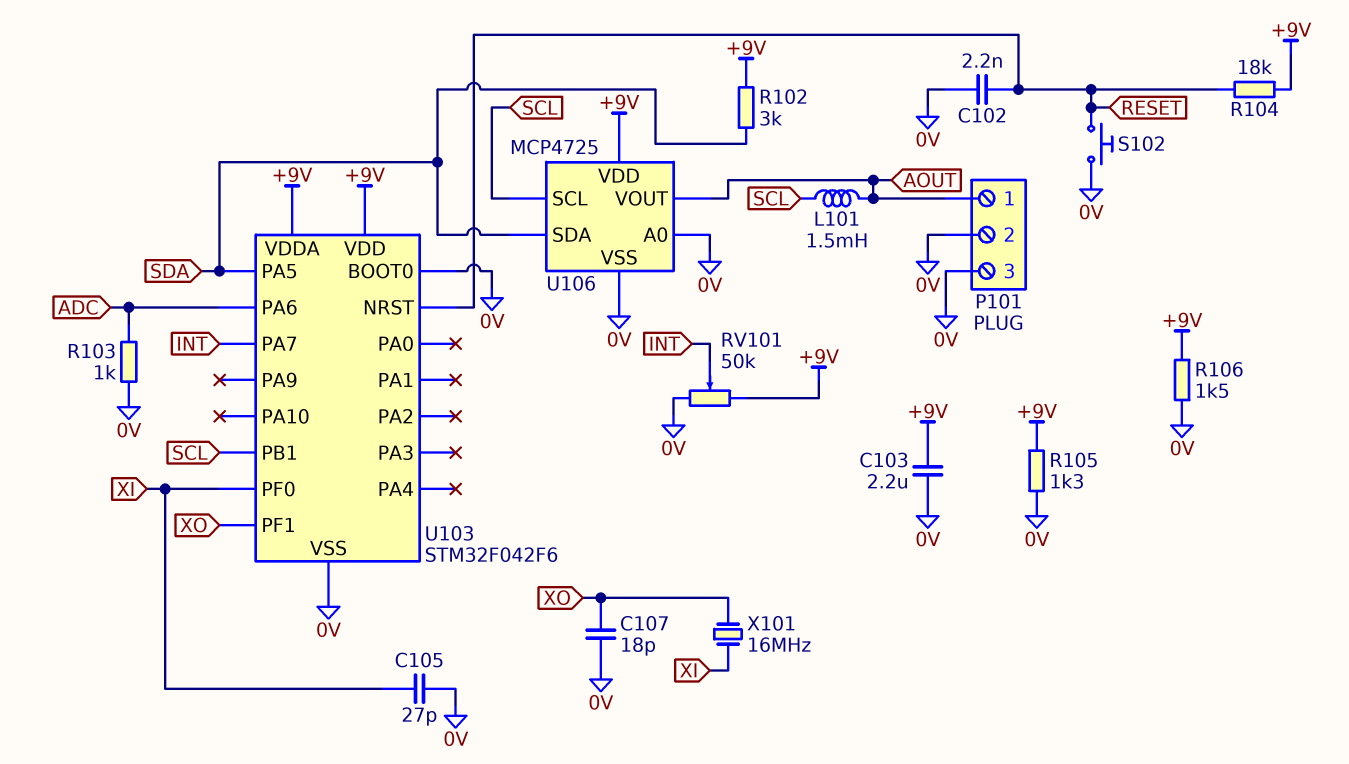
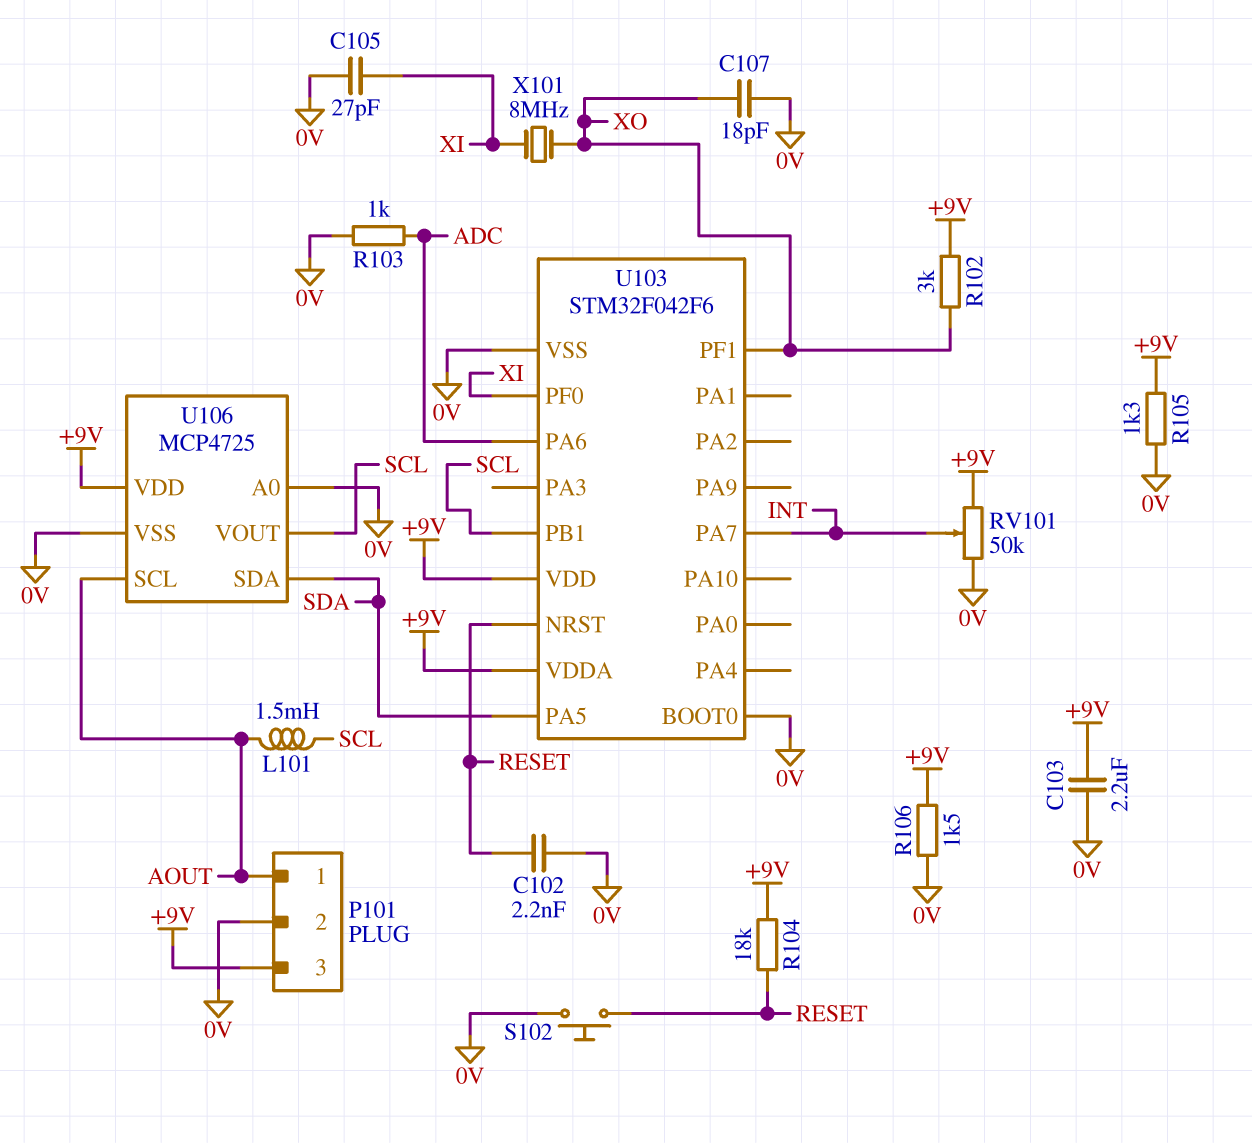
P101 pin 3: 0V -> +9V
R102: 3k (+9V, SDA) -> 3k (+9V, XO)
U106 pin SCL: SCL -> AOUT
U106 pin VOUT: AOUT -> SCL
X101: 16MHz (XI, XO) -> 8MHz (XI, XO)

